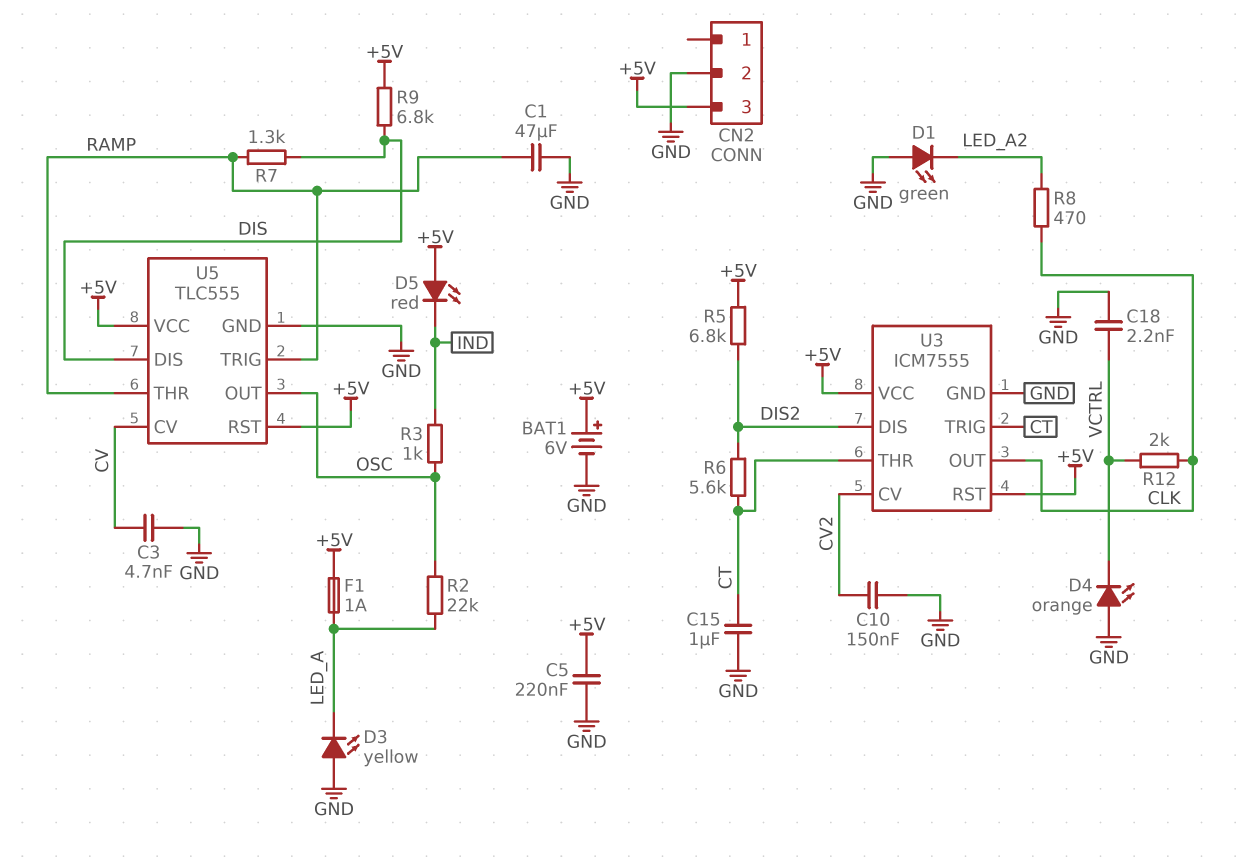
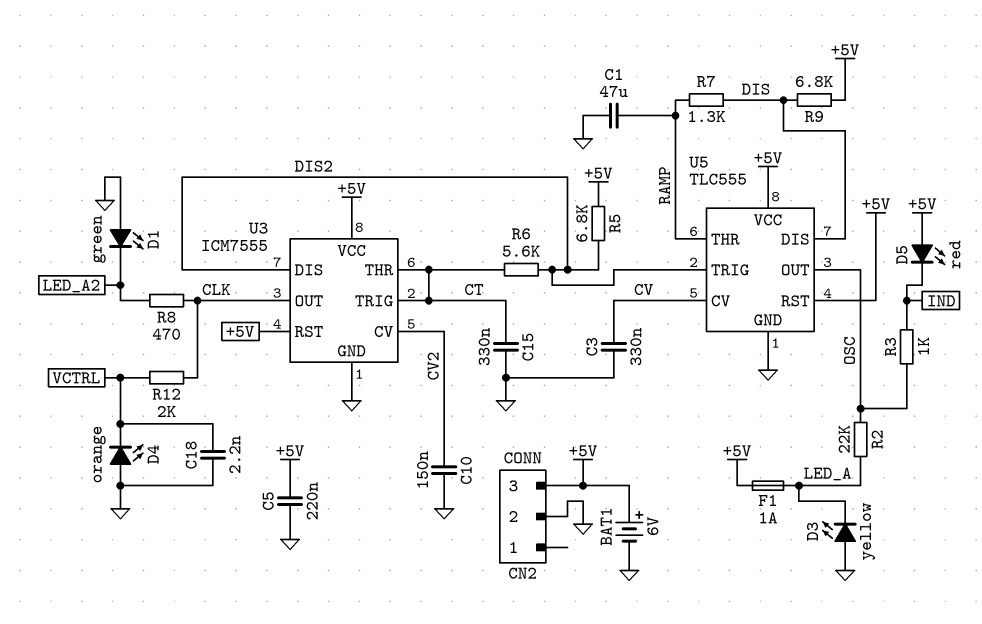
C3: 4.7nF (CV, GND) -> 330nF (CV, GND)
C15: 1uF (CT, GND) -> 330nF (CT, GND)
U5 pin TRIG: RAMP -> DIS2

